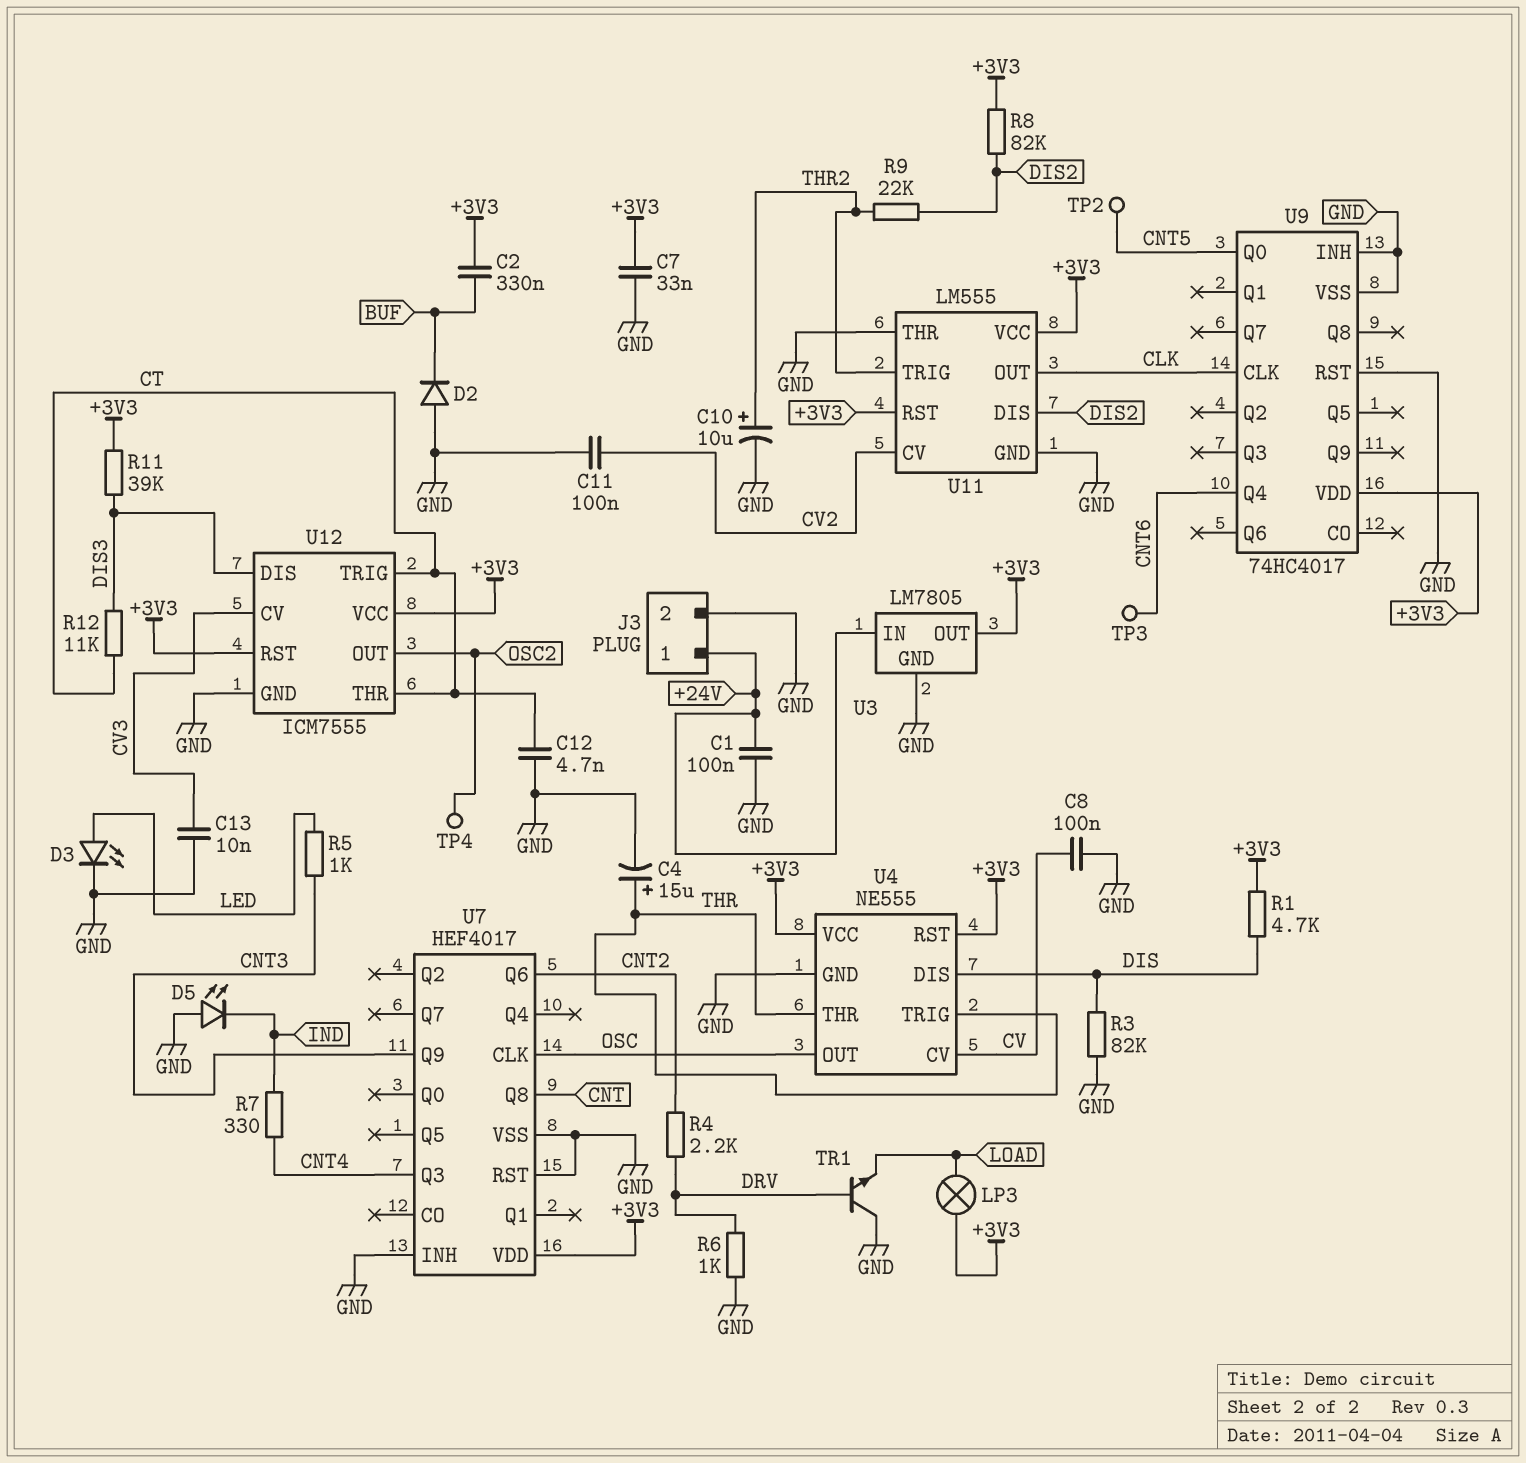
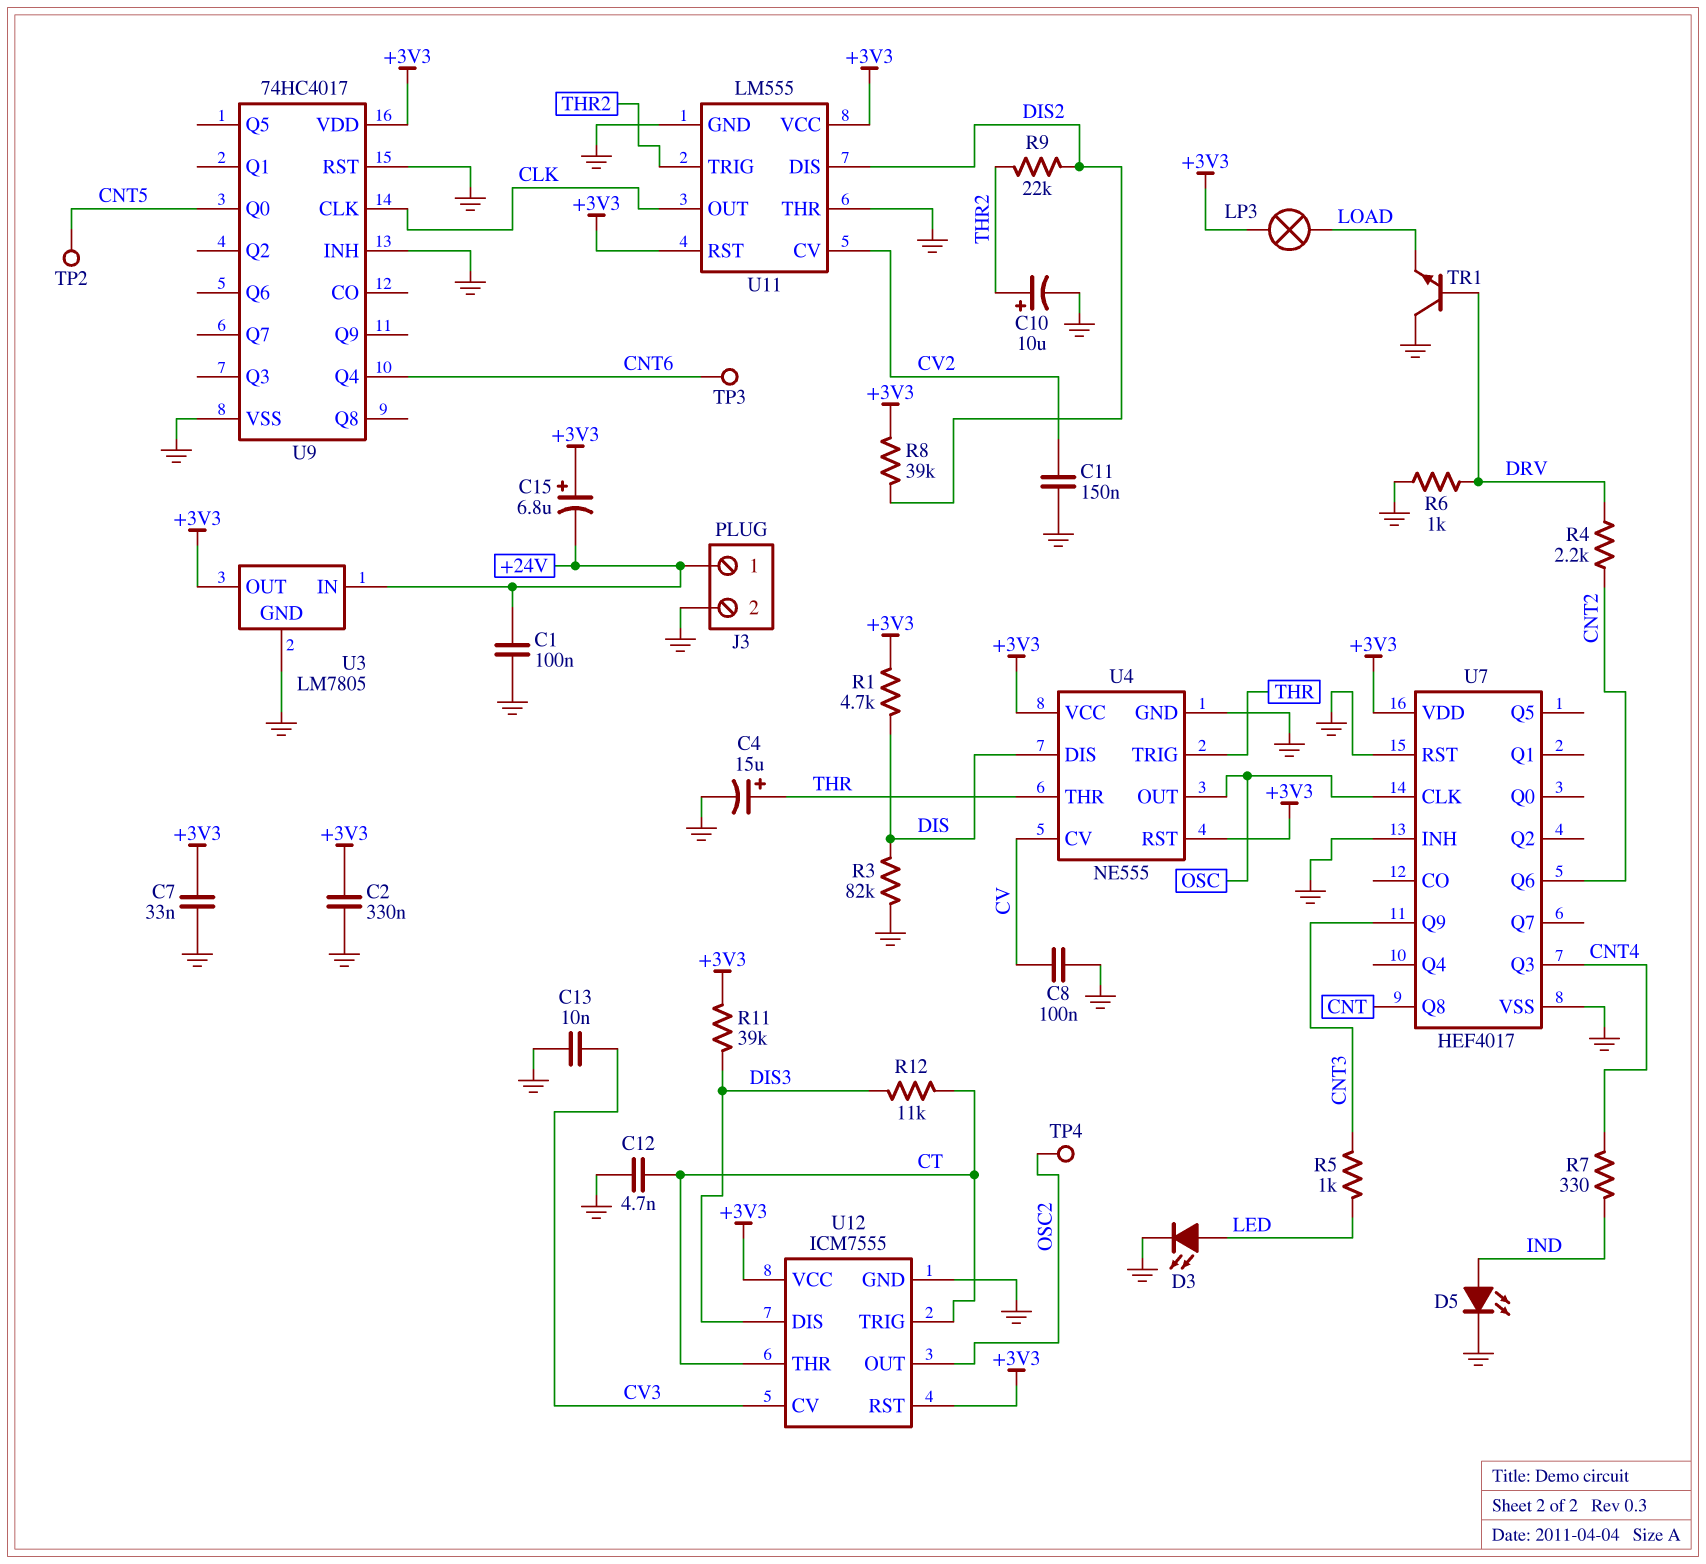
C2: 330nF (+3V3, BUF) -> 330nF (+3V3, GND)
C11: 100nF (CV2, GND) -> 150nF (CV2, GND)
C15: none -> 6.8uF (plus +3V3, minus +24V)
D2: diode (A GND, K BUF) -> none
D5: LED (A GND, K IND) -> LED (A IND, K GND)
R8: 82k (+3V3, DIS2) -> 39k (+3V3, DIS2)

